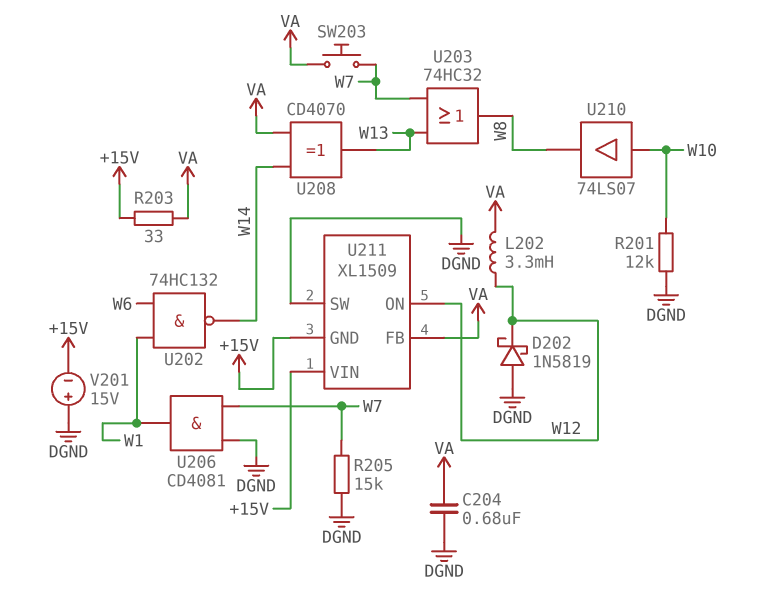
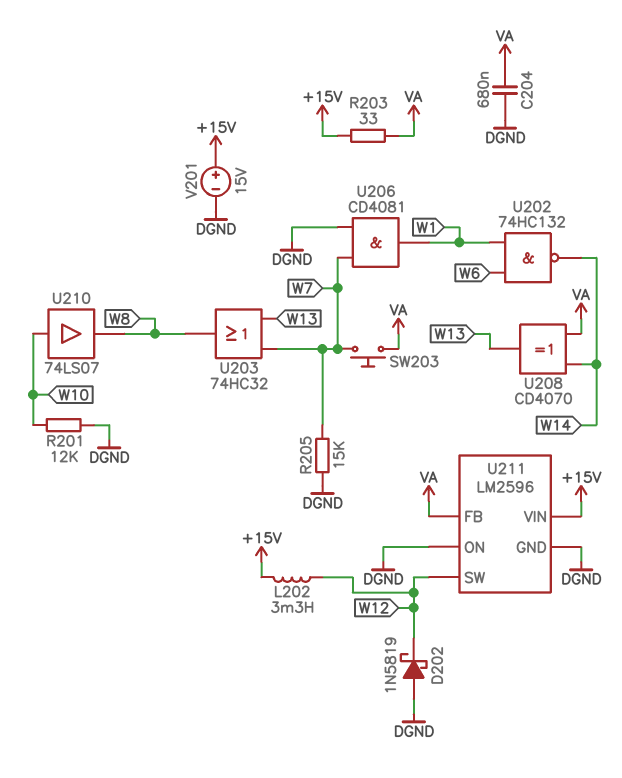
L202: 3.3mH (VA, W12) -> 3.3mH (+15V, W12)
U211: XL1509 -> LM2596
U211 pin GND: +15V -> DGND
U211 pin ON: W12 -> DGND
U211 pin SW: DGND -> W12
V201: 15V (plus DGND, minus +15V) -> 15V (plus +15V, minus DGND)

